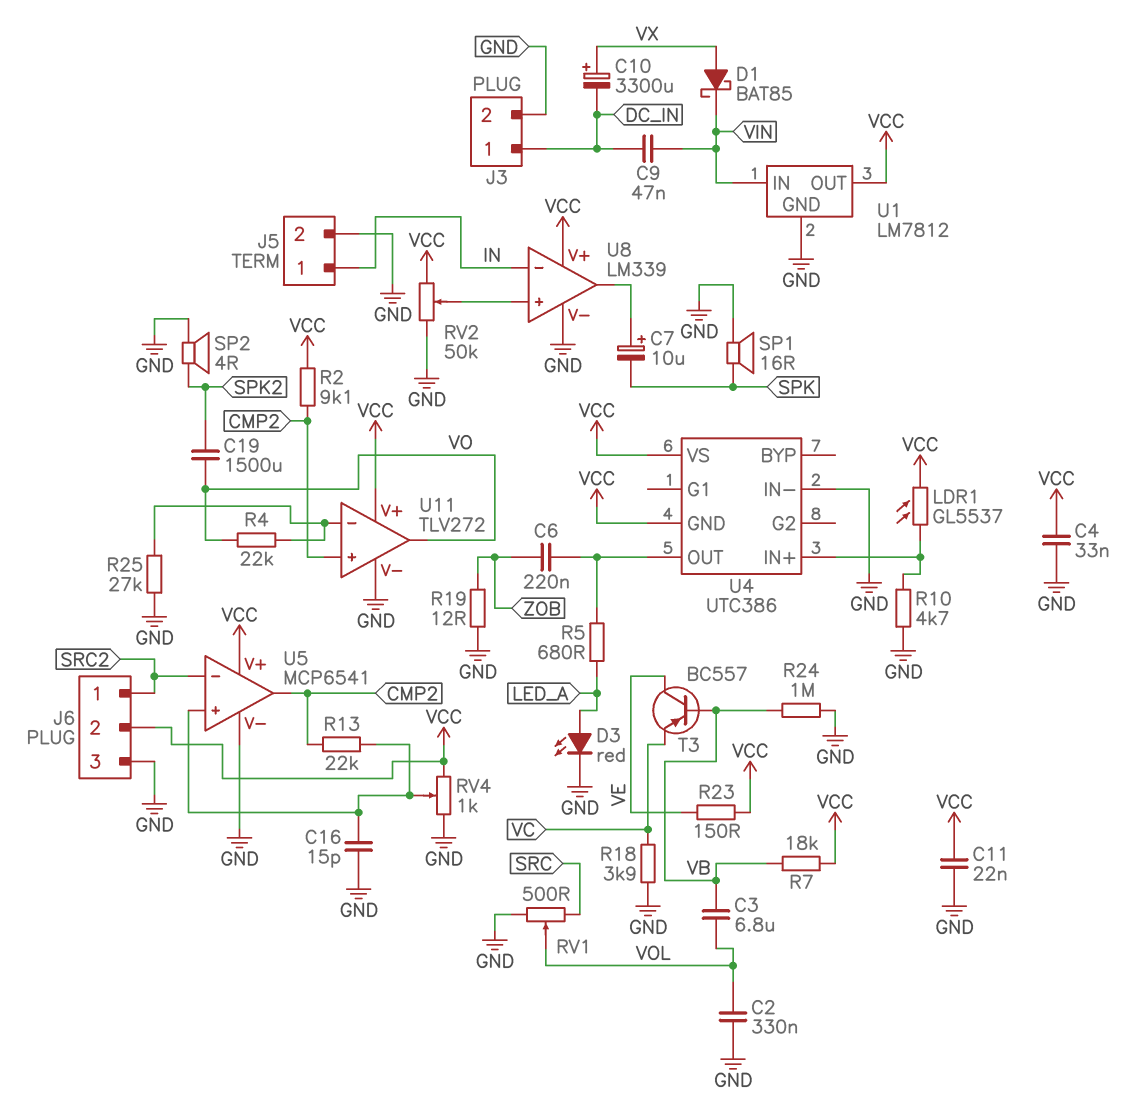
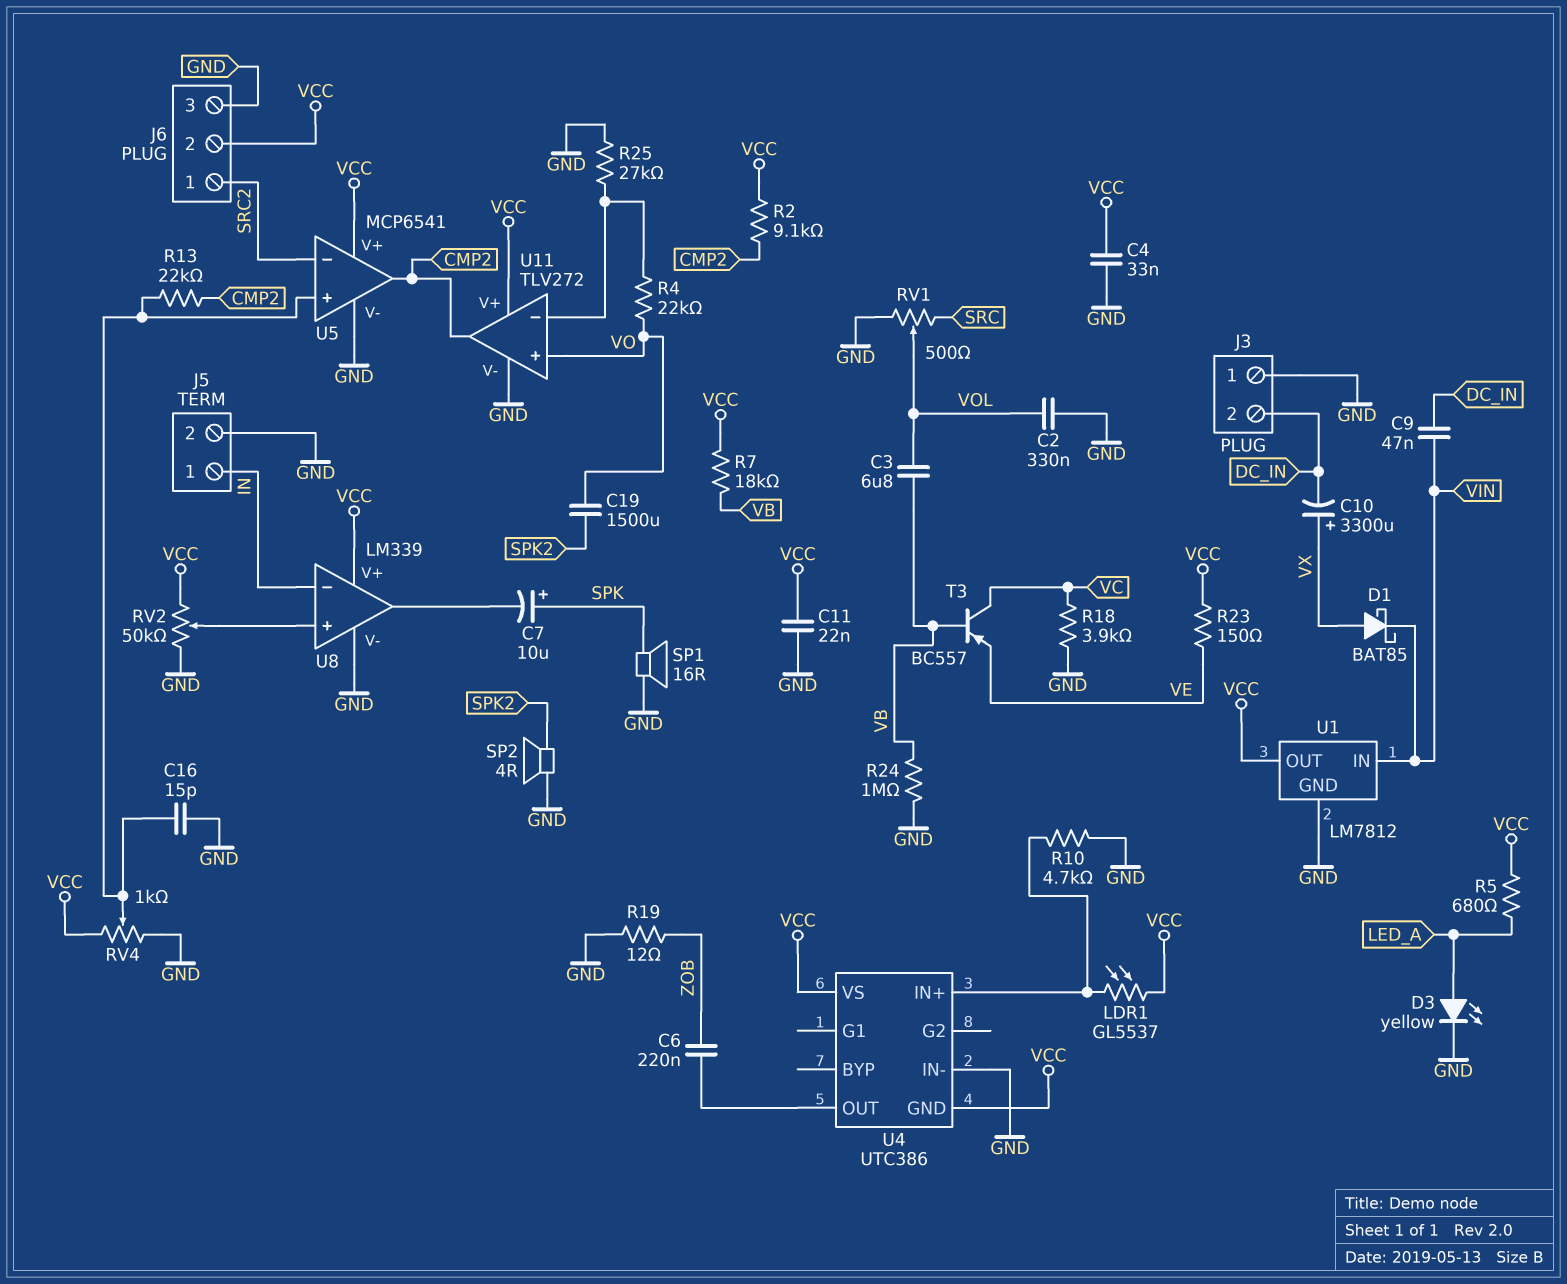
C7: 10uF (plus U8/out, minus SPK) -> 10uF (plus SPK, minus U8/out)
D3: LED red (A LED_A, K GND) -> LED yellow (A LED_A, K GND)
J3 pin 1: DC_IN -> GND
J3 pin 2: GND -> DC_IN
R5: 680 (LED_A, U4/OUT) -> 680 (LED_A, VCC)
T3: PNP BC557 (B VB, C VE, E VC) -> PNP BC557 (B VB, C VC, E VE)
U11 pin in+: CMP2 -> VO
U11 pin out: VO -> CMP2

